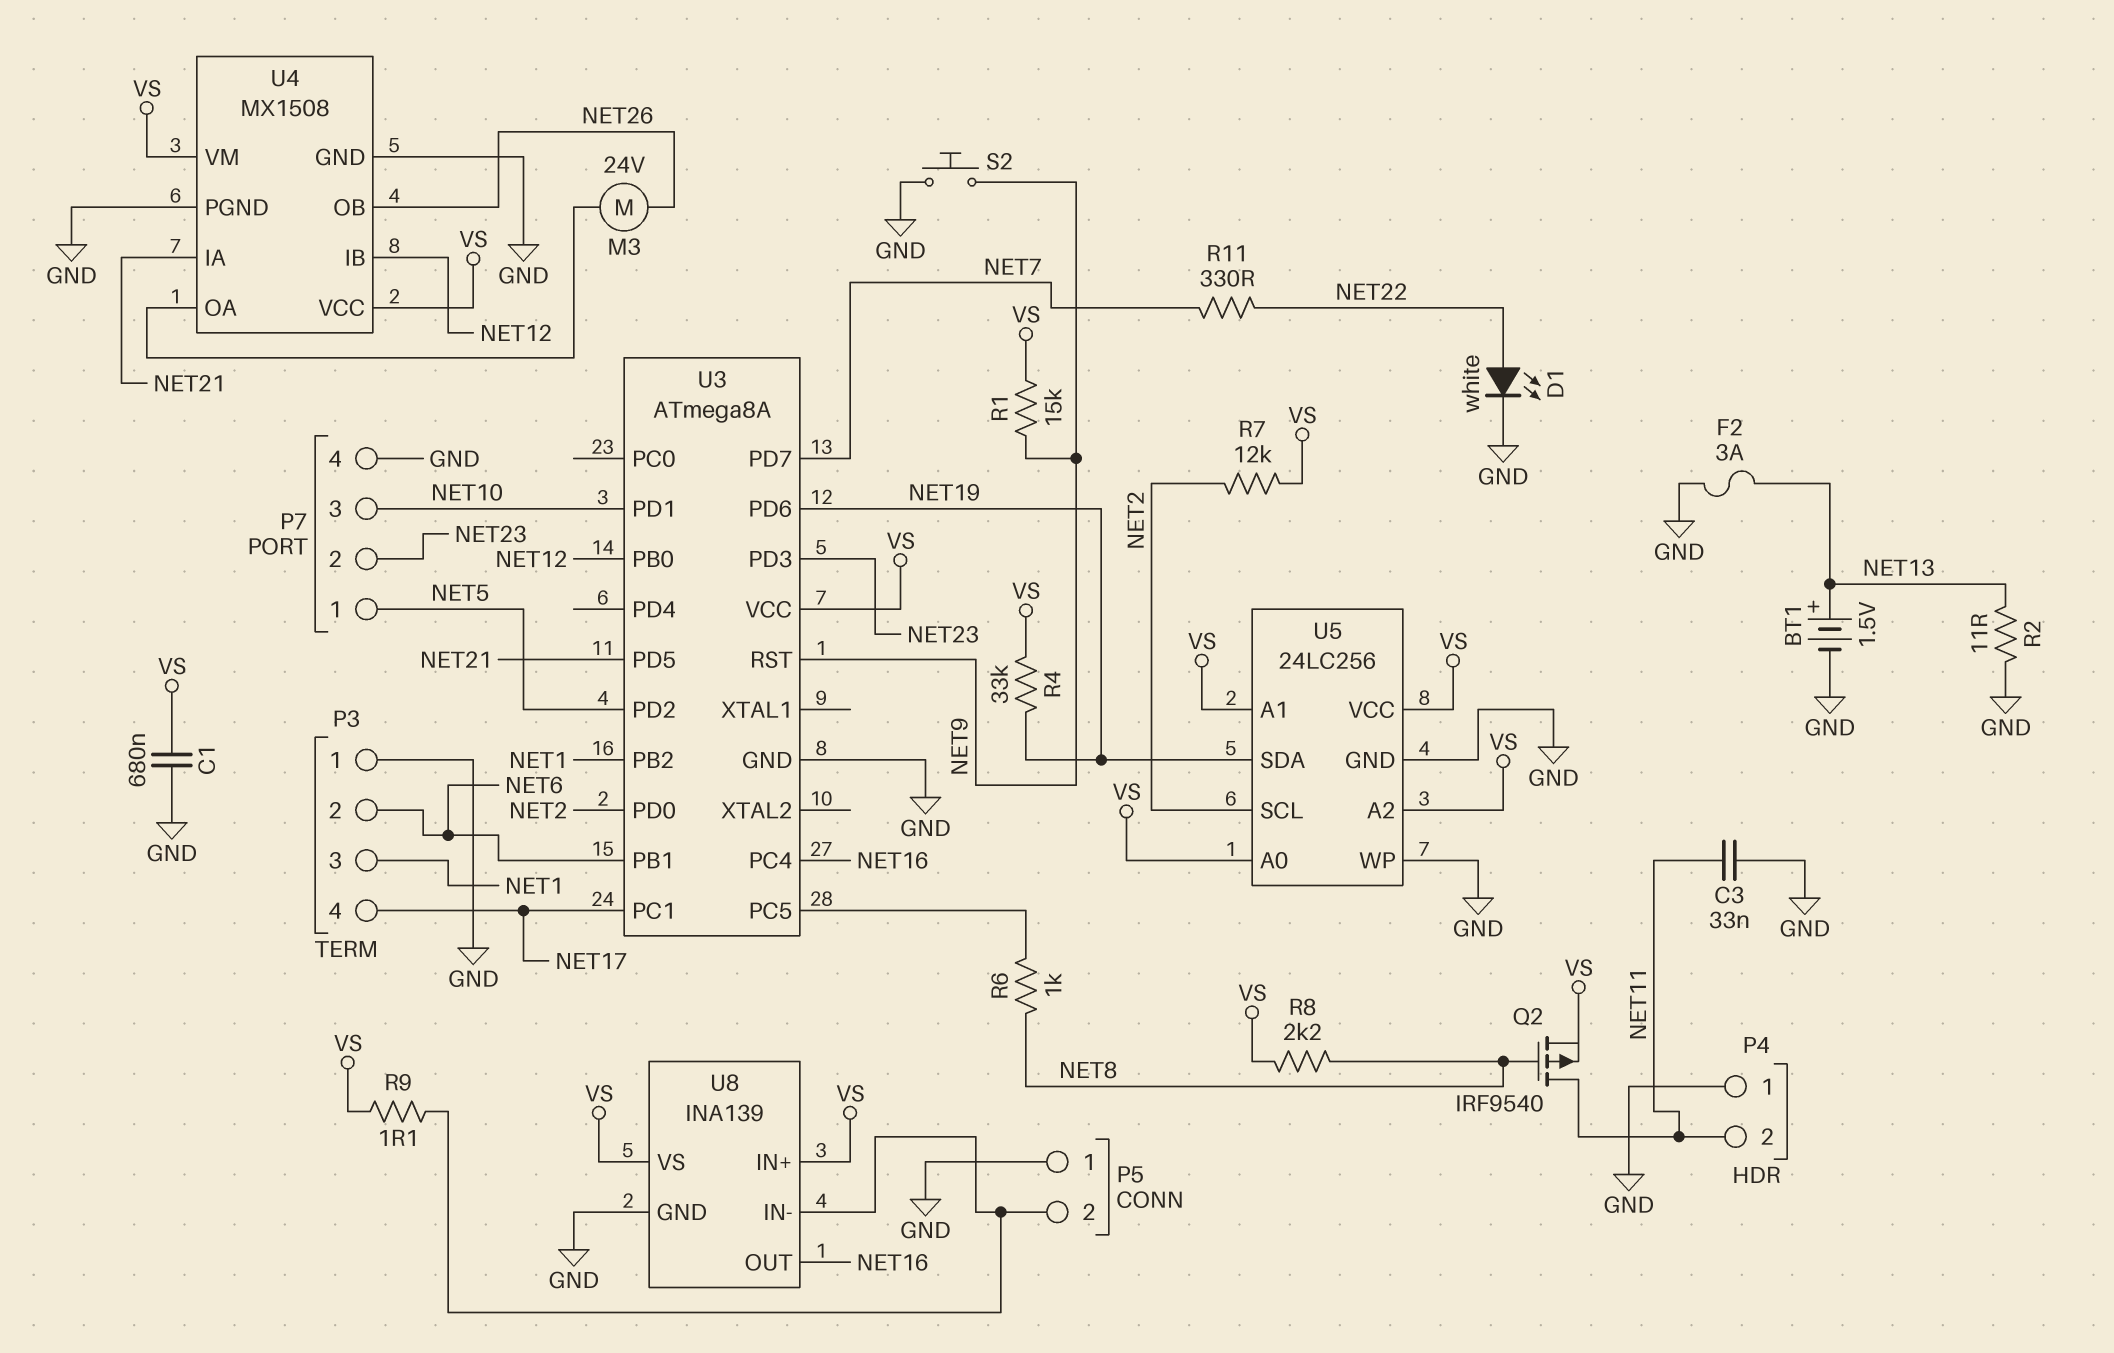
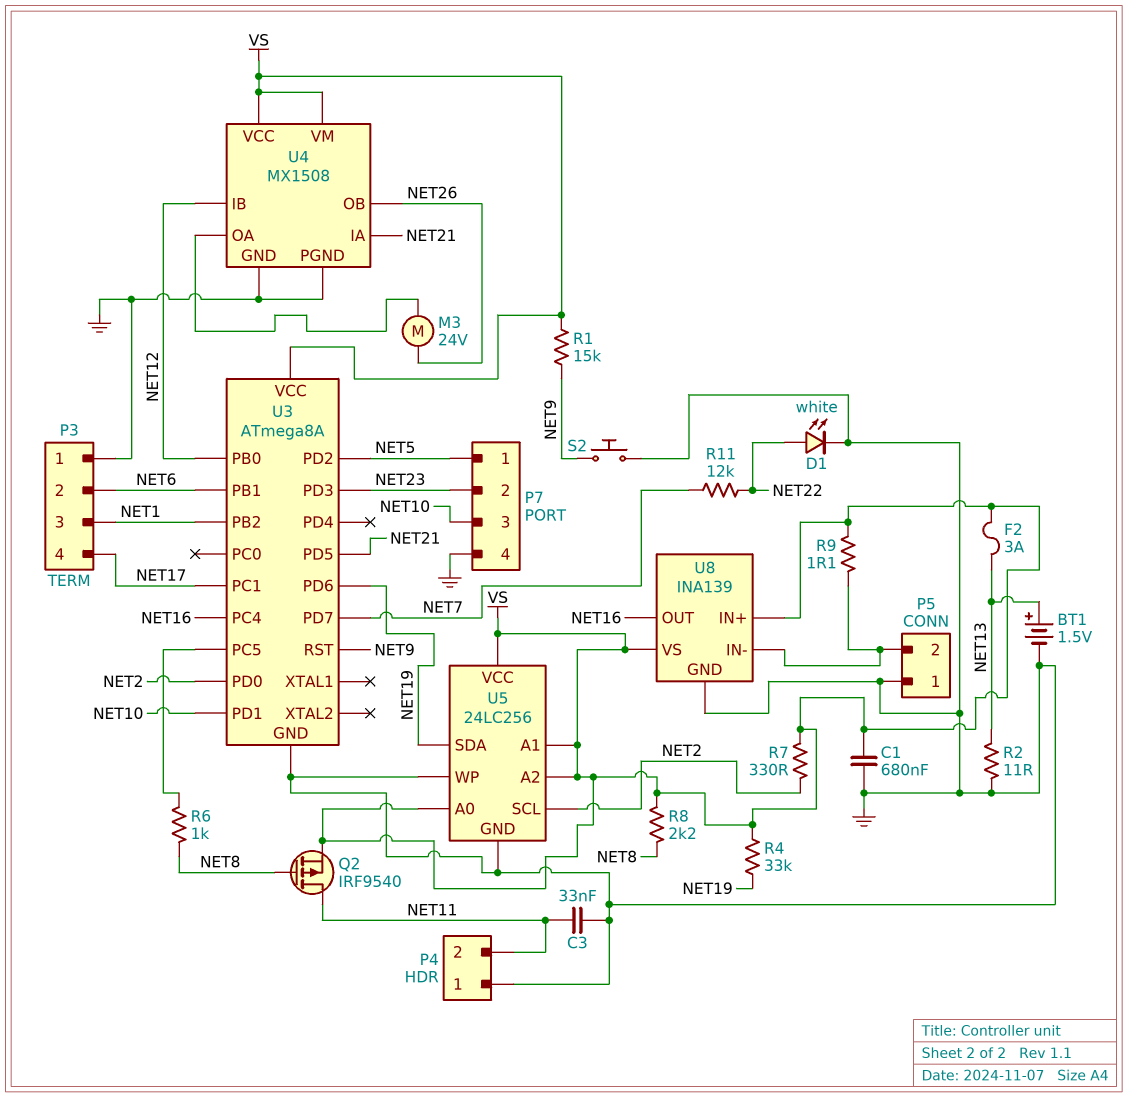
F2: 3A (GND, NET13) -> 3A (NET13, VS)
R7: 12k (NET2, VS) -> 330 (NET2, VS)
R11: 330 (NET7, NET22) -> 12k (NET7, NET22)

